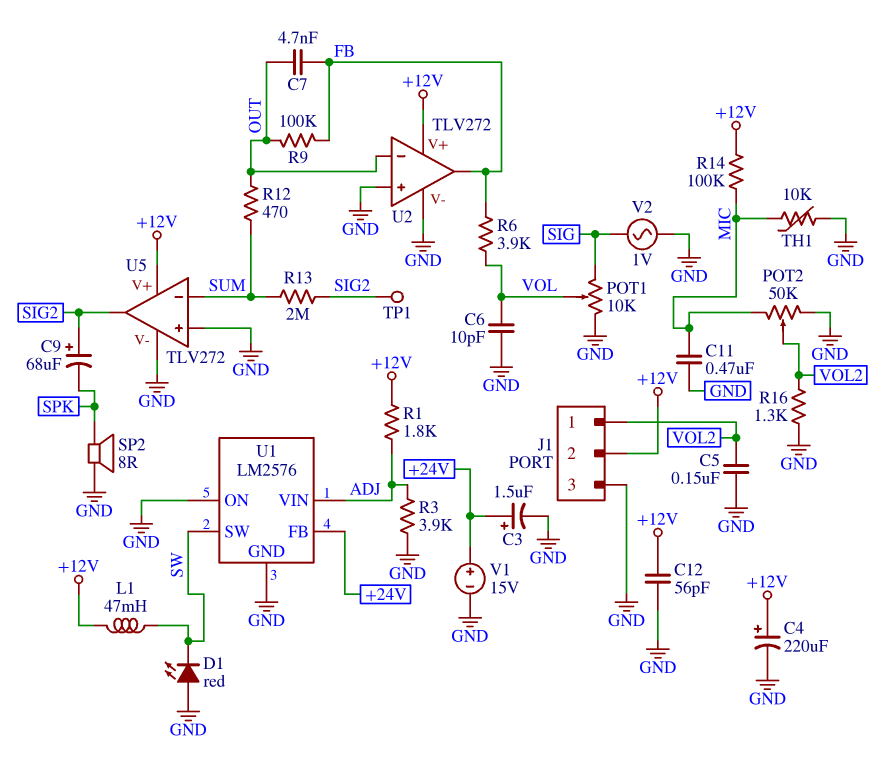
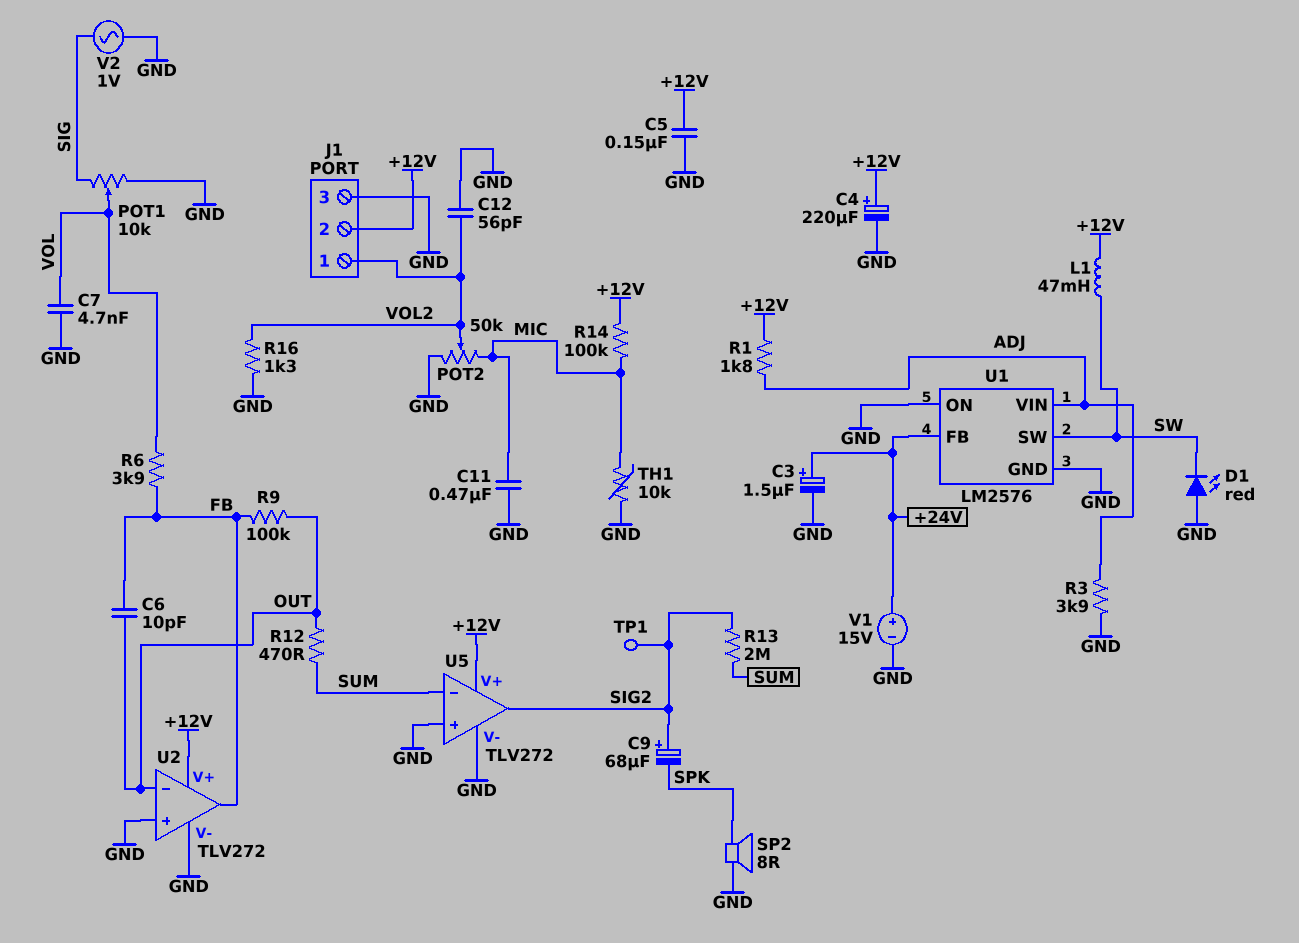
C5: 150nF (GND, VOL2) -> 150nF (+12V, GND)
C6: 10pF (GND, VOL) -> 10pF (FB, OUT)
C7: 4.7nF (FB, OUT) -> 4.7nF (GND, VOL)
C12: 56pF (+12V, GND) -> 56pF (GND, VOL2)

